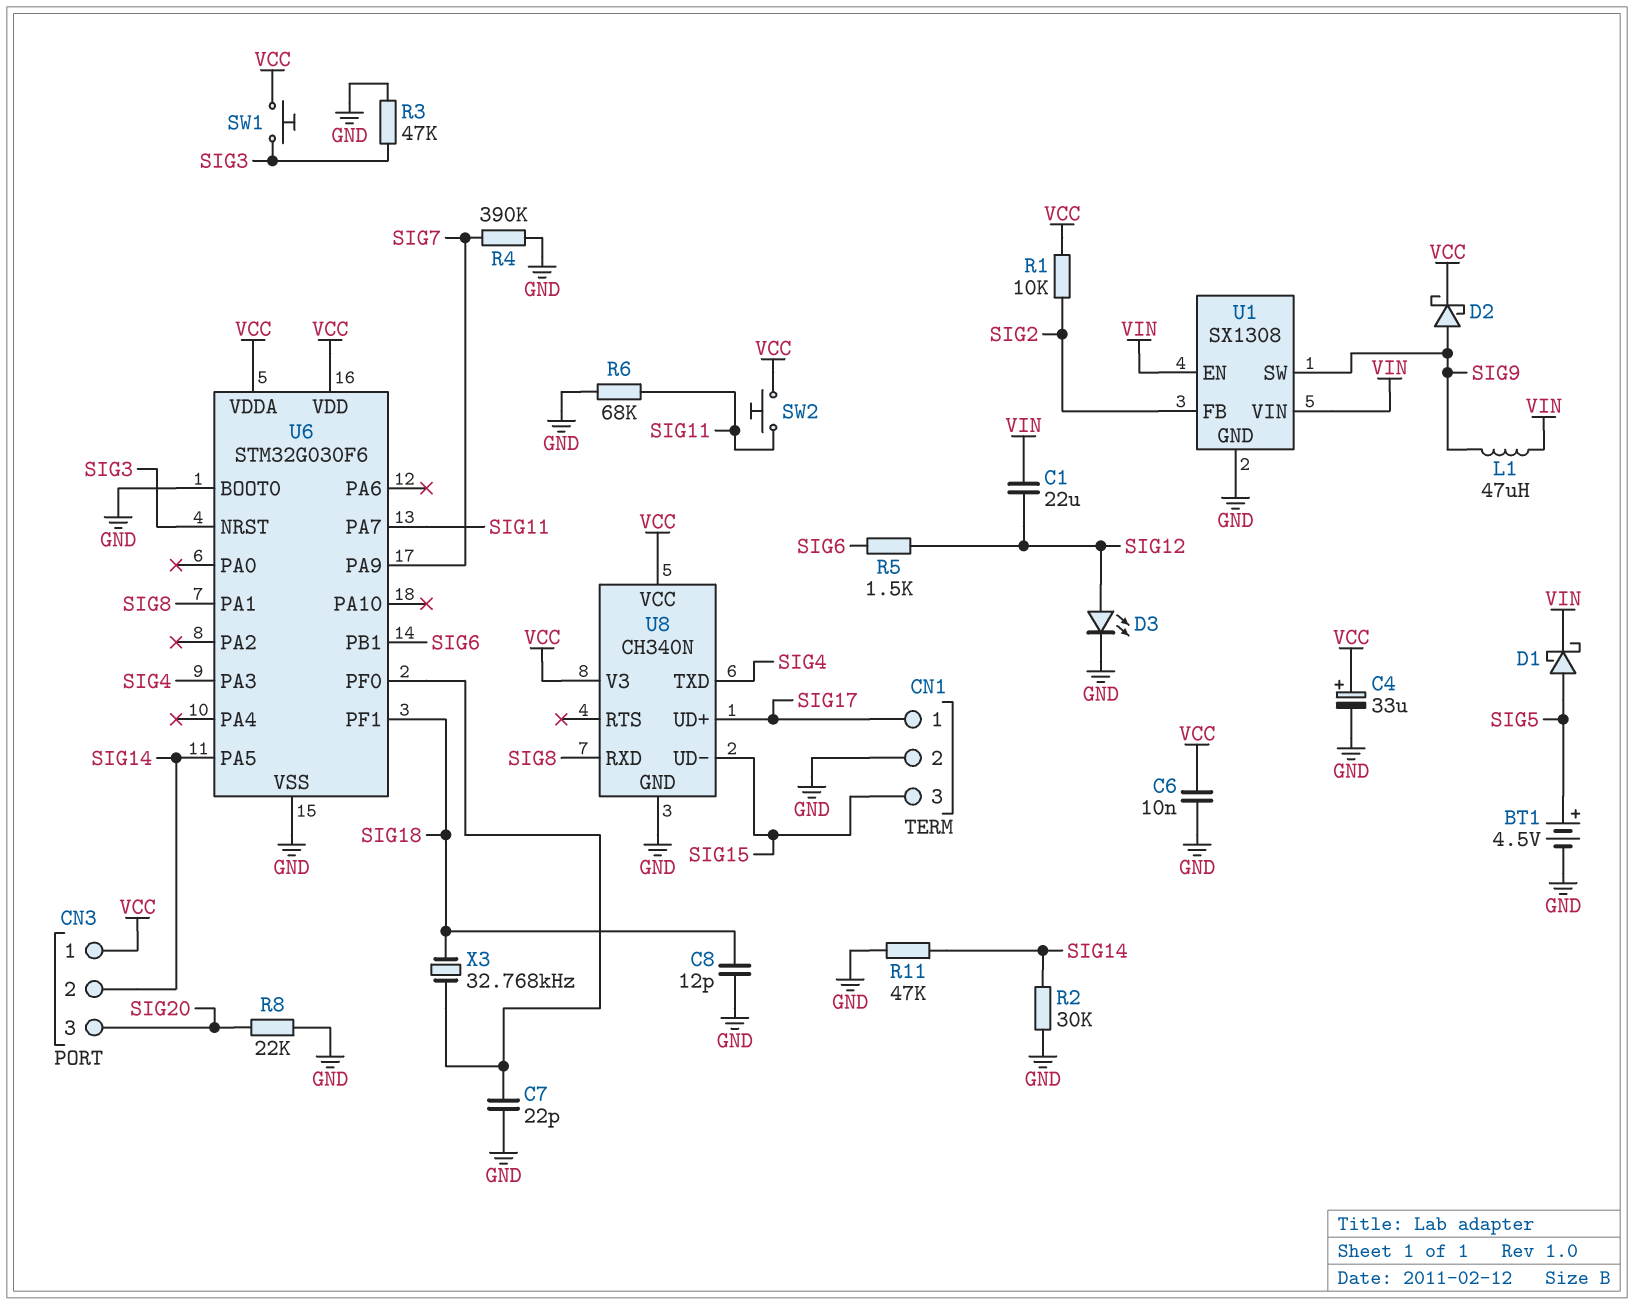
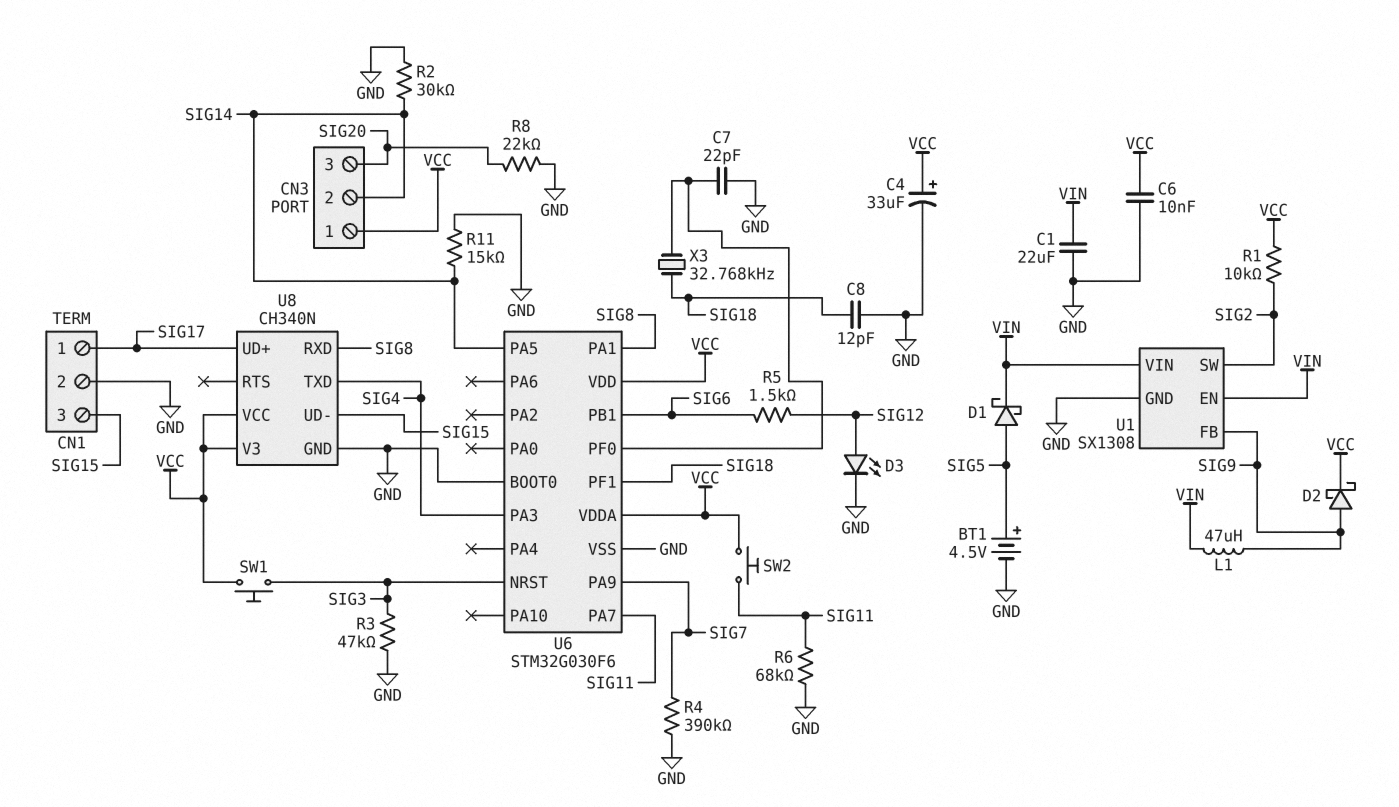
C1: 22uF (SIG12, VIN) -> 22uF (GND, VIN)
R11: 47k (GND, SIG14) -> 15k (GND, SIG14)
U1 pin FB: SIG2 -> SIG9
U1 pin SW: SIG9 -> SIG2

